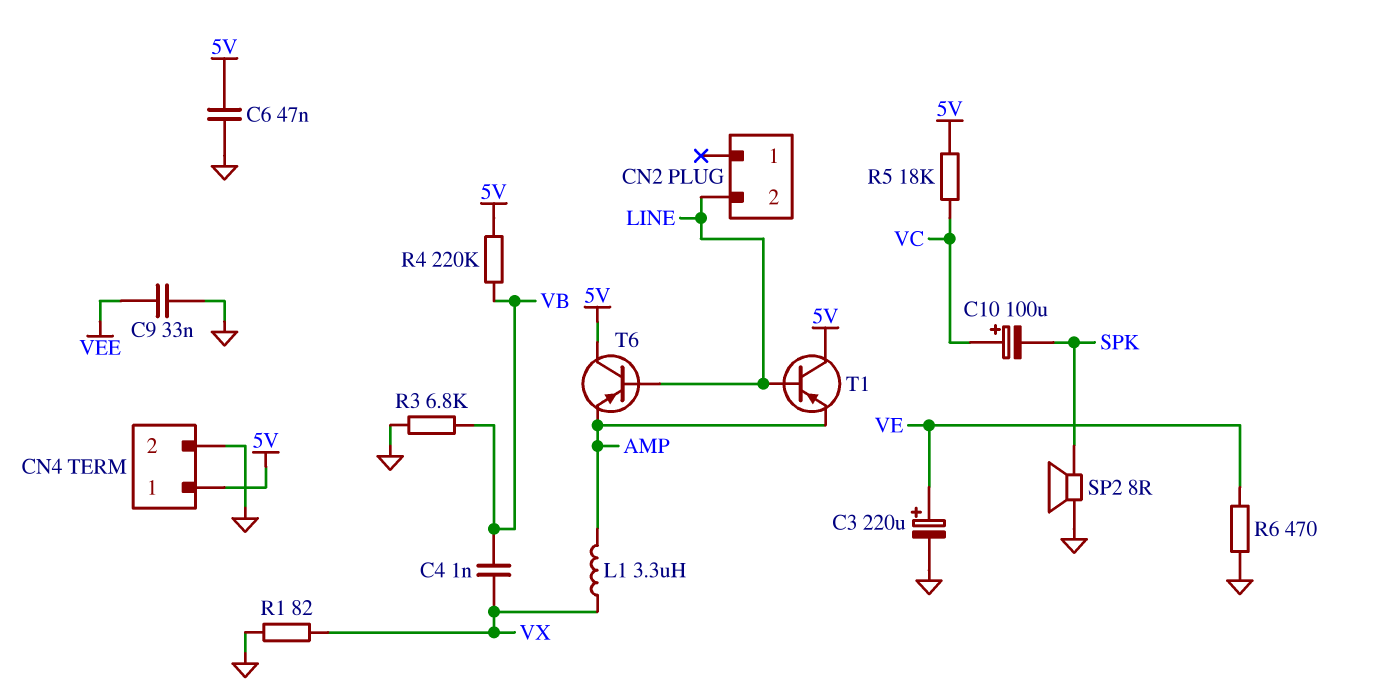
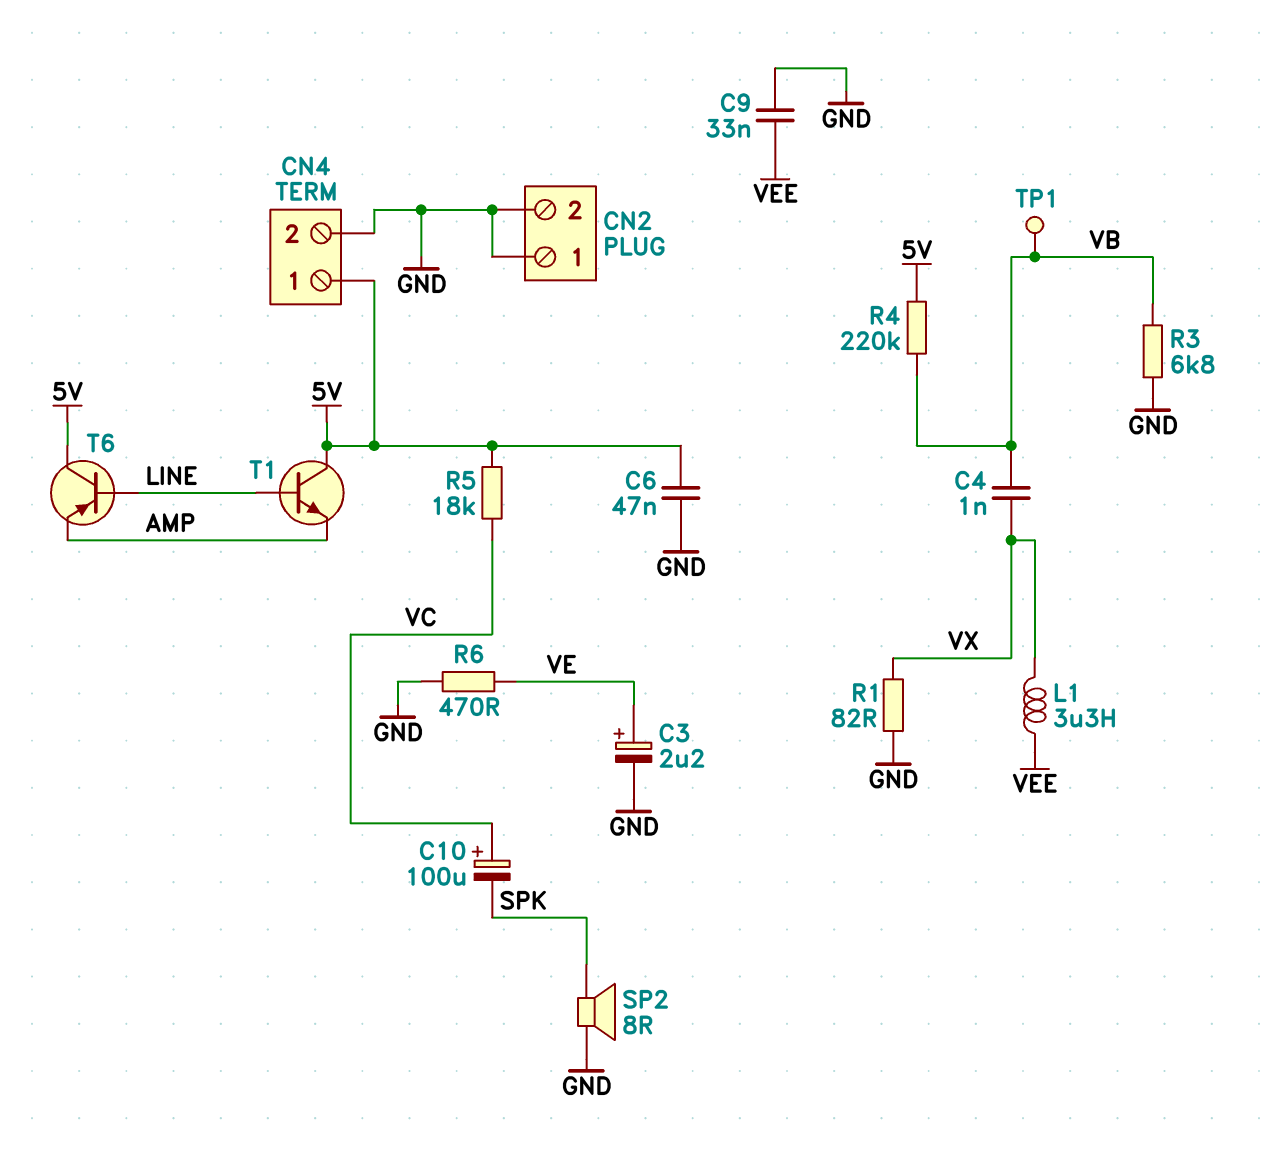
C3: 220uF (plus VE, minus GND) -> 2.2uF (plus VE, minus GND)
CN2 pin 1: none -> GND
CN2 pin 2: LINE -> GND
L1: 3.3uH (AMP, VX) -> 3.3uH (VEE, VX)
T1: PNP (B LINE, C 5V, E AMP) -> NPN (B LINE, C 5V, E AMP)
TP1: none -> test point (VB)

